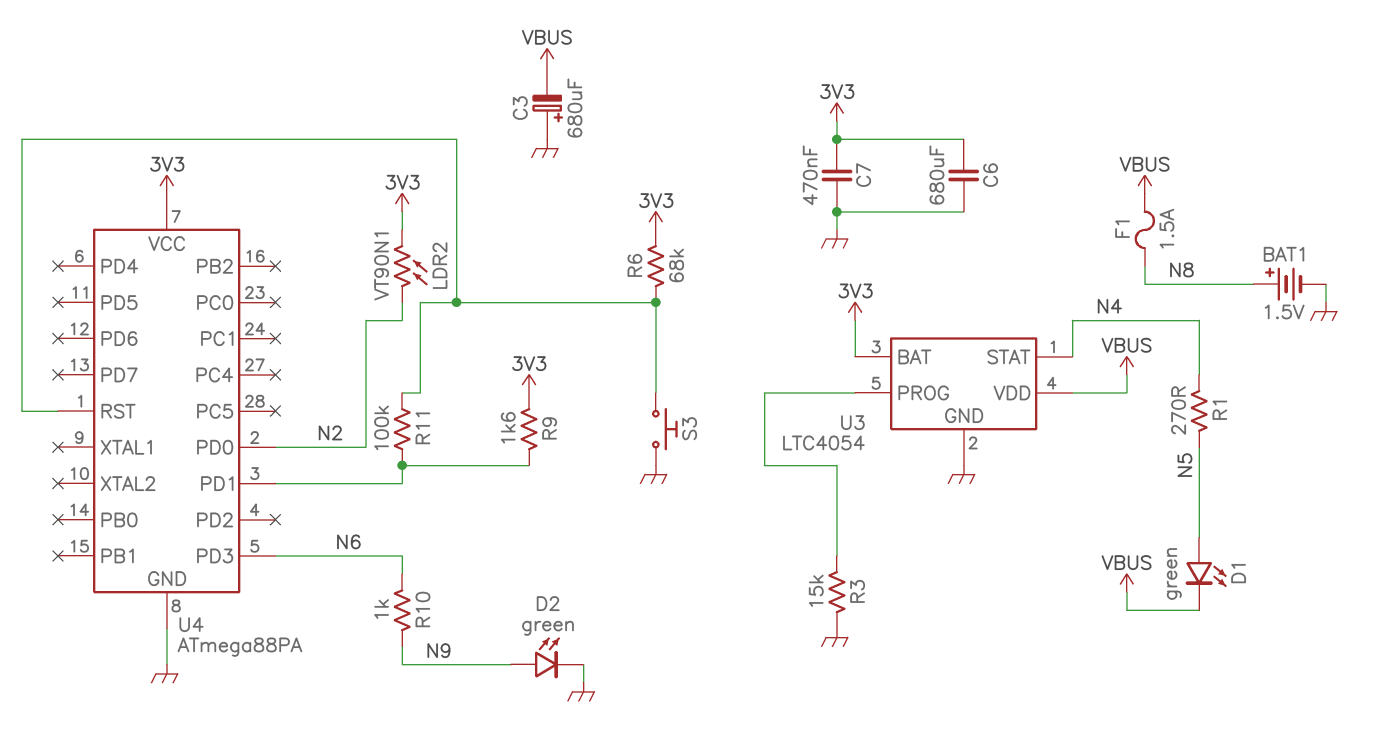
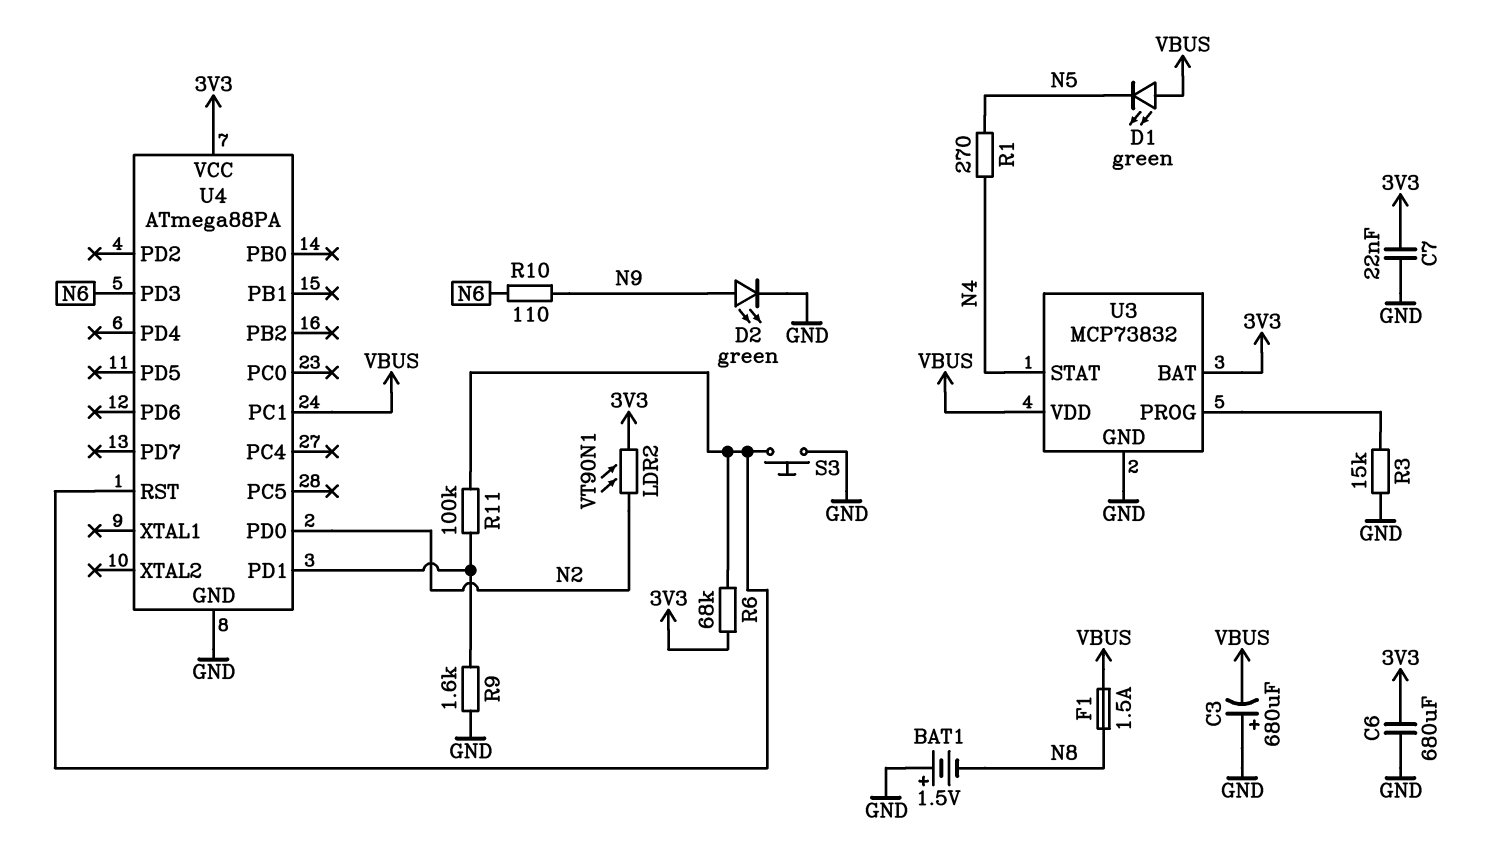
BAT1: 1.5V (plus N8, minus GND) -> 1.5V (plus GND, minus N8)
C7: 470nF (3V3, GND) -> 22nF (3V3, GND)
D1: LED green (A N5, K VBUS) -> LED green (A VBUS, K N5)
R9: 1.6k (3V3, U4/PD1) -> 1.6k (GND, U4/PD1)
R10: 1k (N6, N9) -> 110 (N6, N9)
U3: LTC4054 -> MCP73832
U4 pin PC1: none -> VBUS

